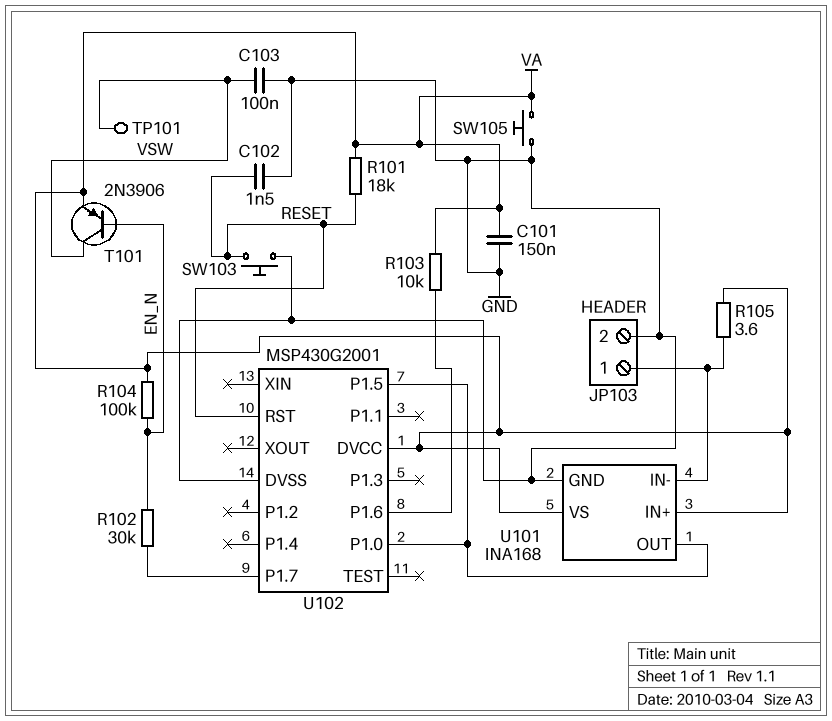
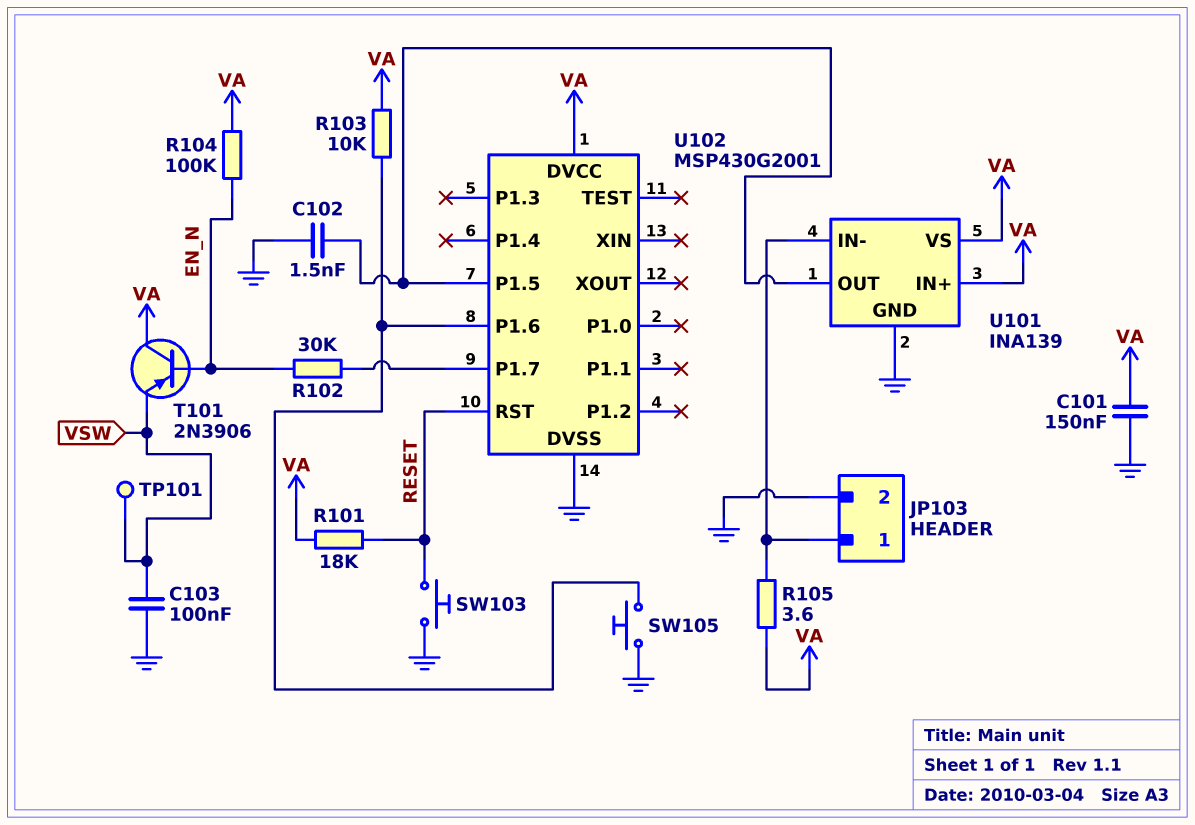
C102: 1.5nF (GND, RESET) -> 1.5nF (GND, U101/OUT)
SW105: button (GND, VA) -> button (GND, U102/P1.6)
T101: PNP 2N3906 (B EN_N, C VSW, E VA) -> PNP 2N3906 (B EN_N, C VA, E VSW)
U101: INA168 -> INA139
U102 pin P1.0: U101/OUT -> none

